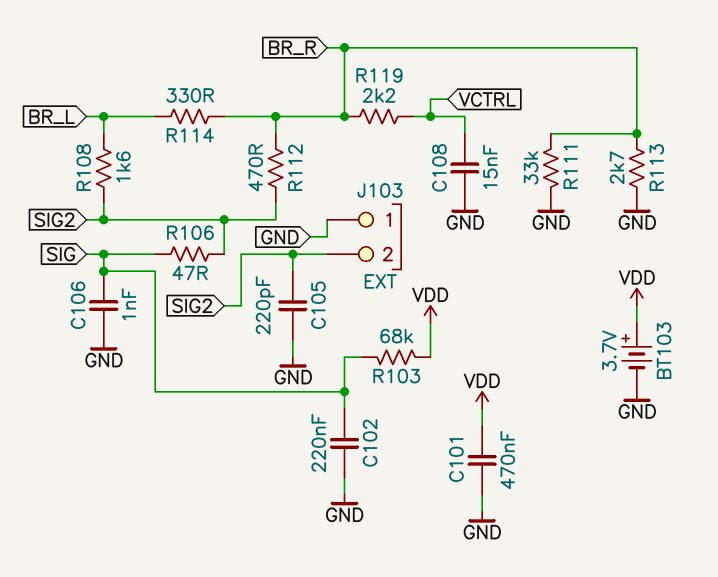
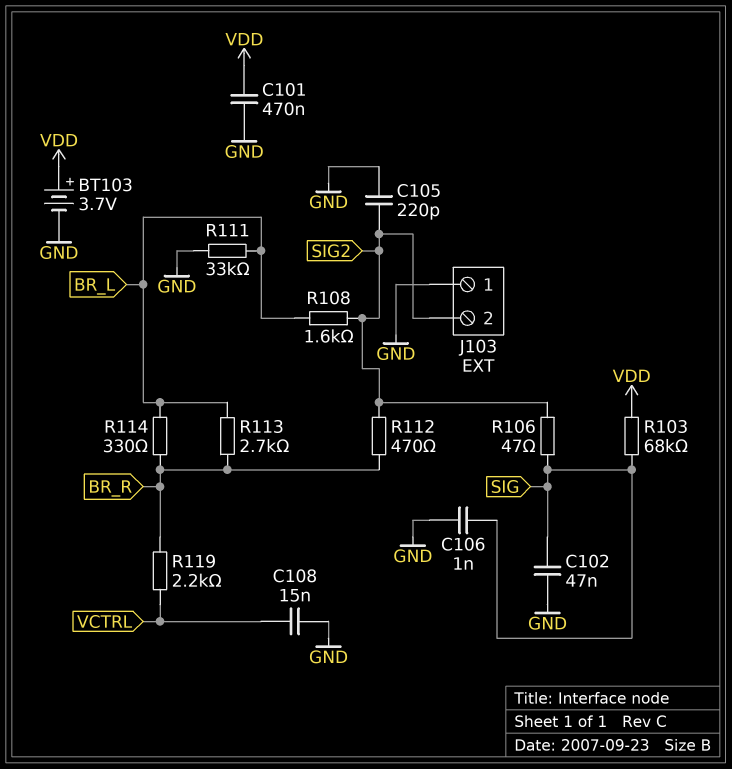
C102: 220nF (GND, SIG) -> 47nF (GND, SIG)
R111: 33k (BR_R, GND) -> 33k (BR_L, GND)
R113: 2.7k (BR_R, GND) -> 2.7k (BR_L, BR_R)

